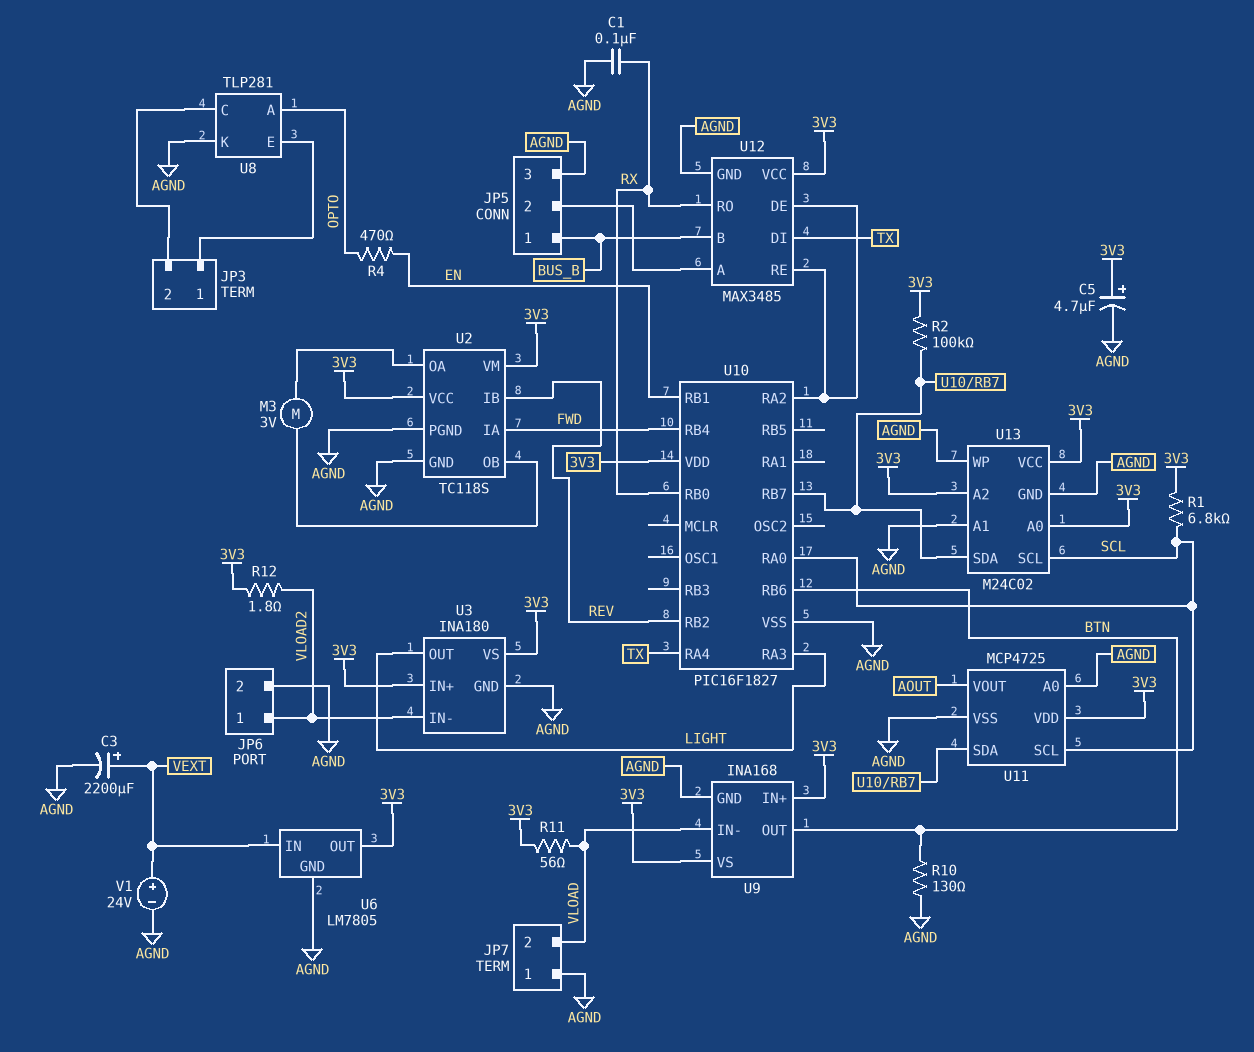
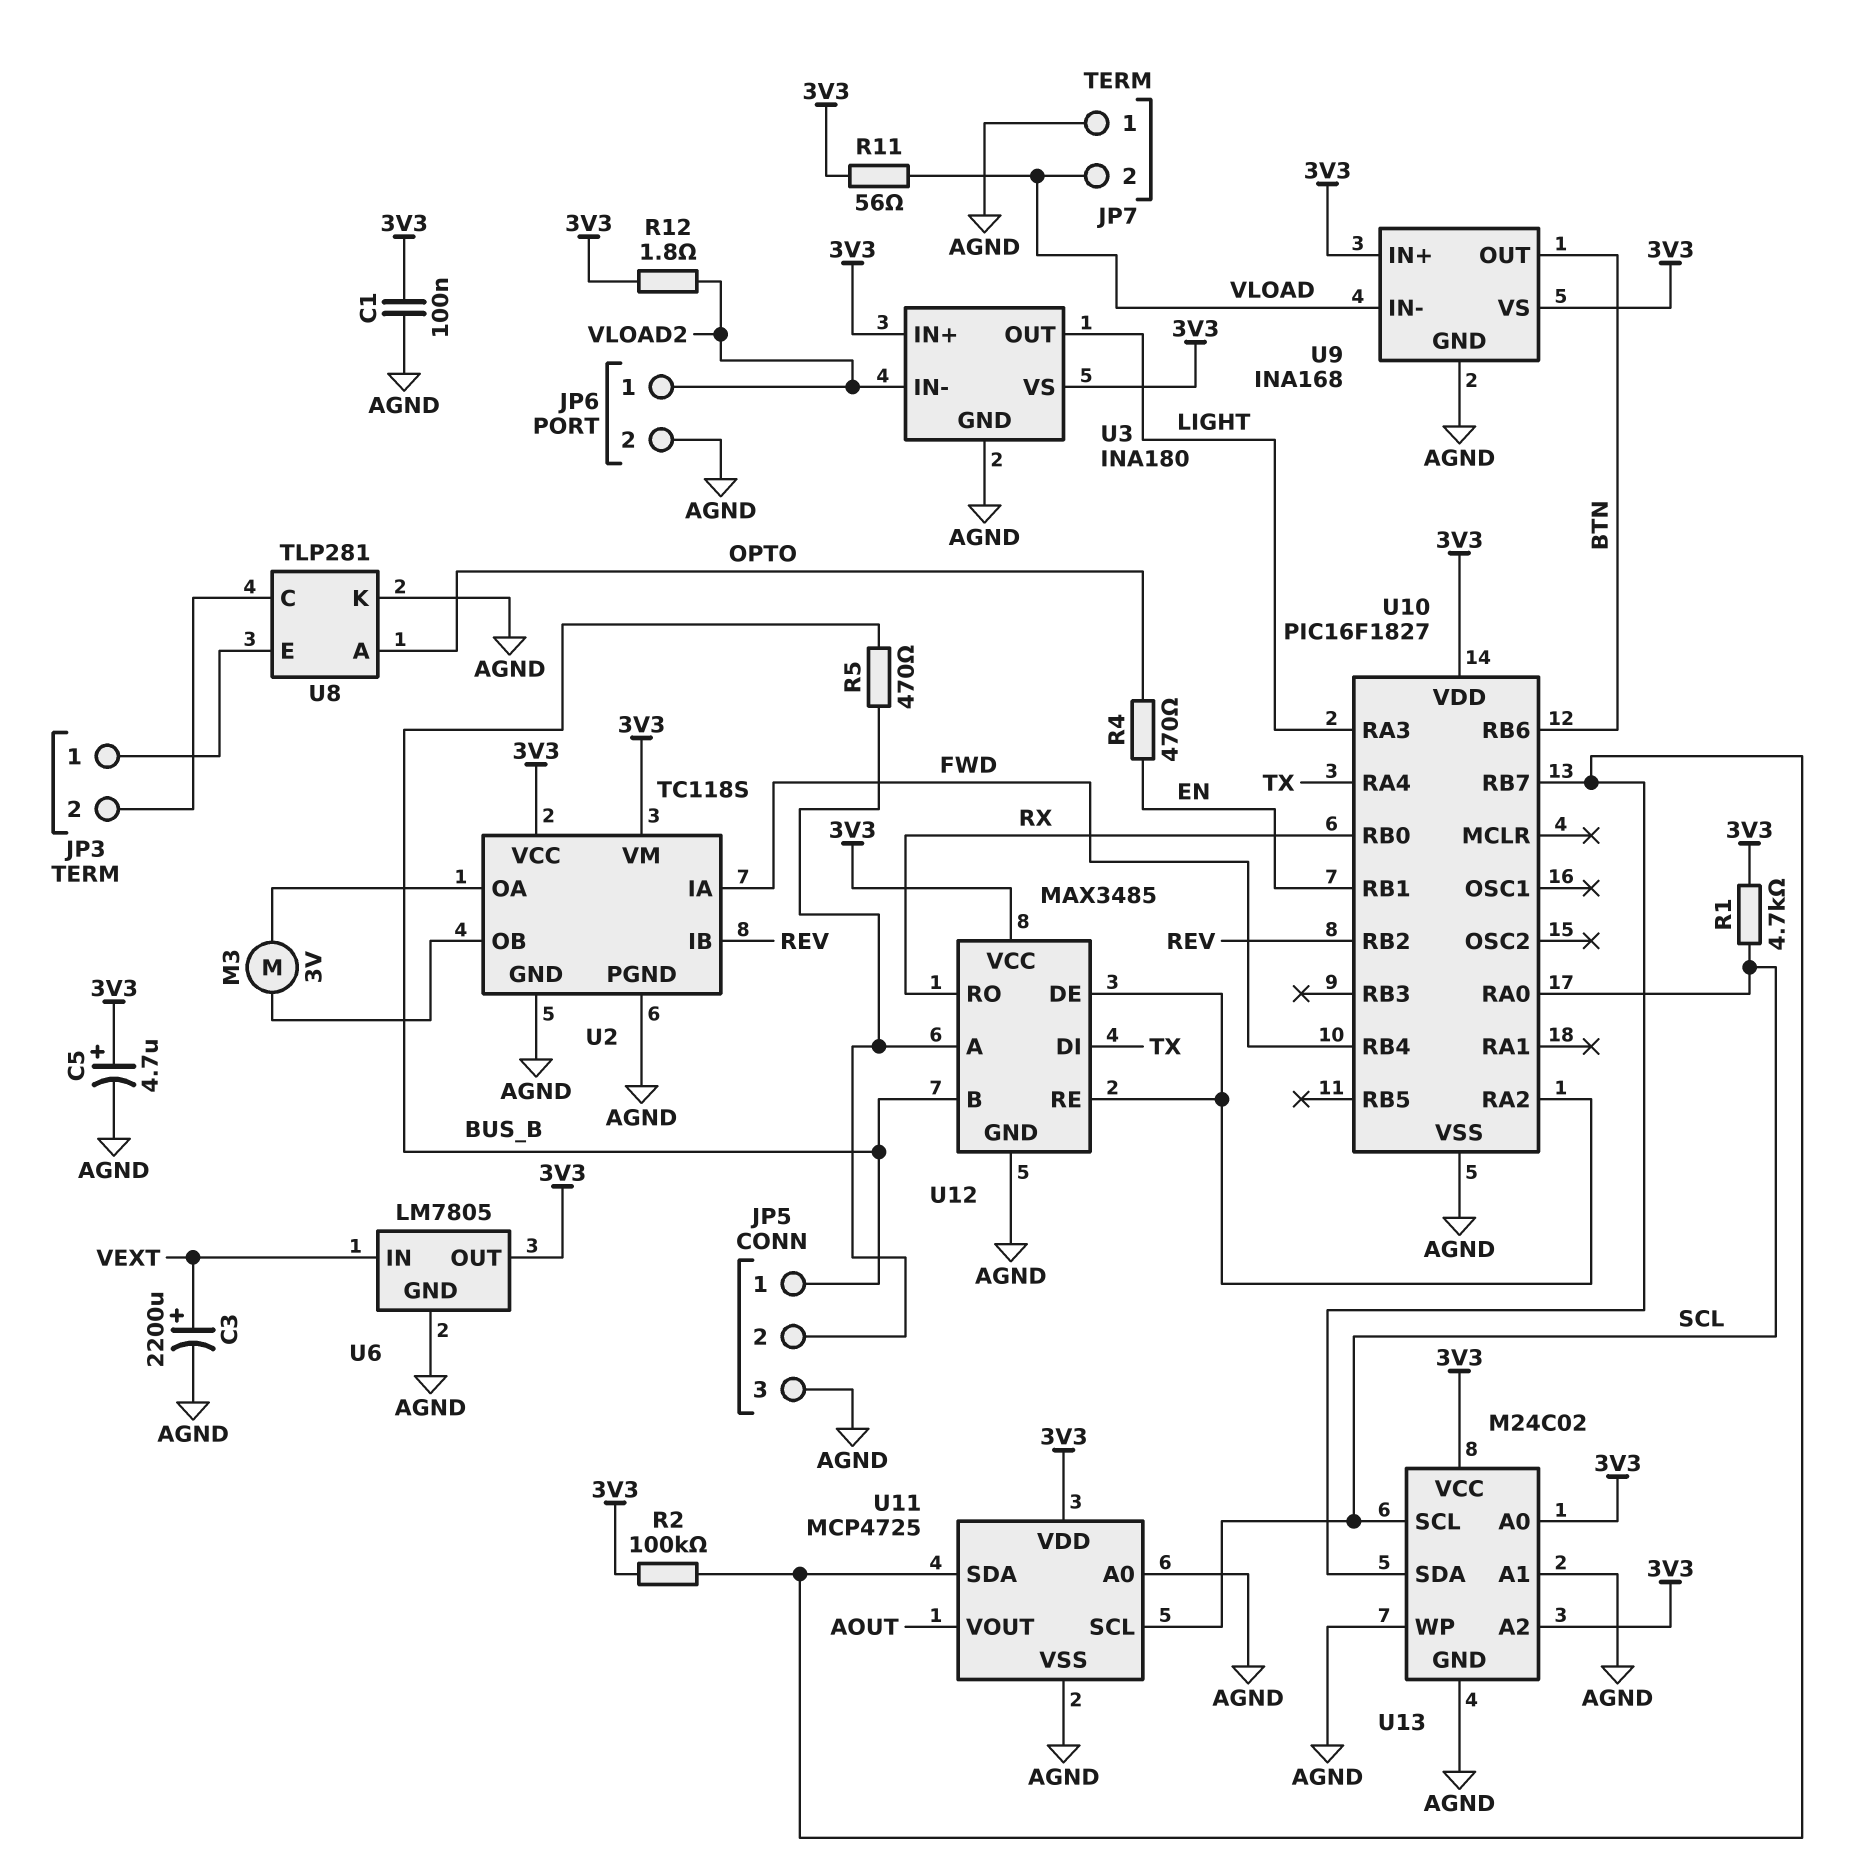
C1: 100nF (AGND, RX) -> 100nF (3V3, AGND)
R1: 6.8k (3V3, SCL) -> 4.7k (3V3, SCL)
R5: none -> 470 (BUS_B, JP5/2)
R10: 130 (AGND, BTN) -> none
V1: 24V (plus VEXT, minus AGND) -> none

